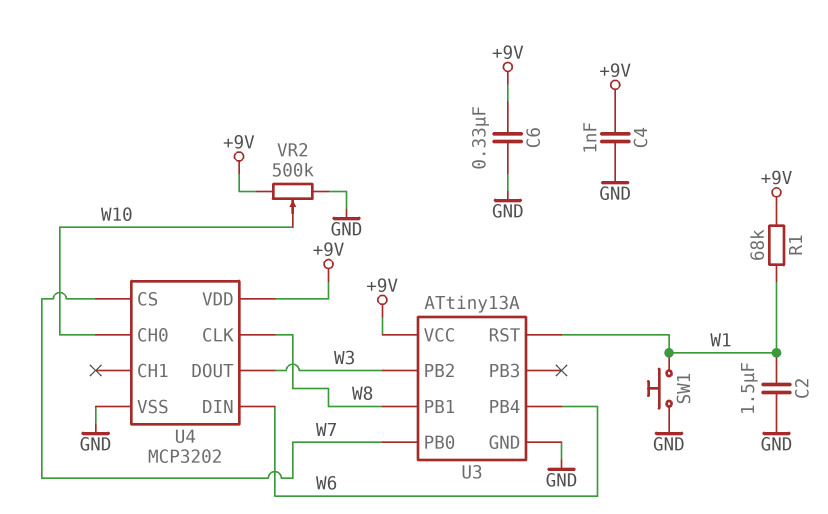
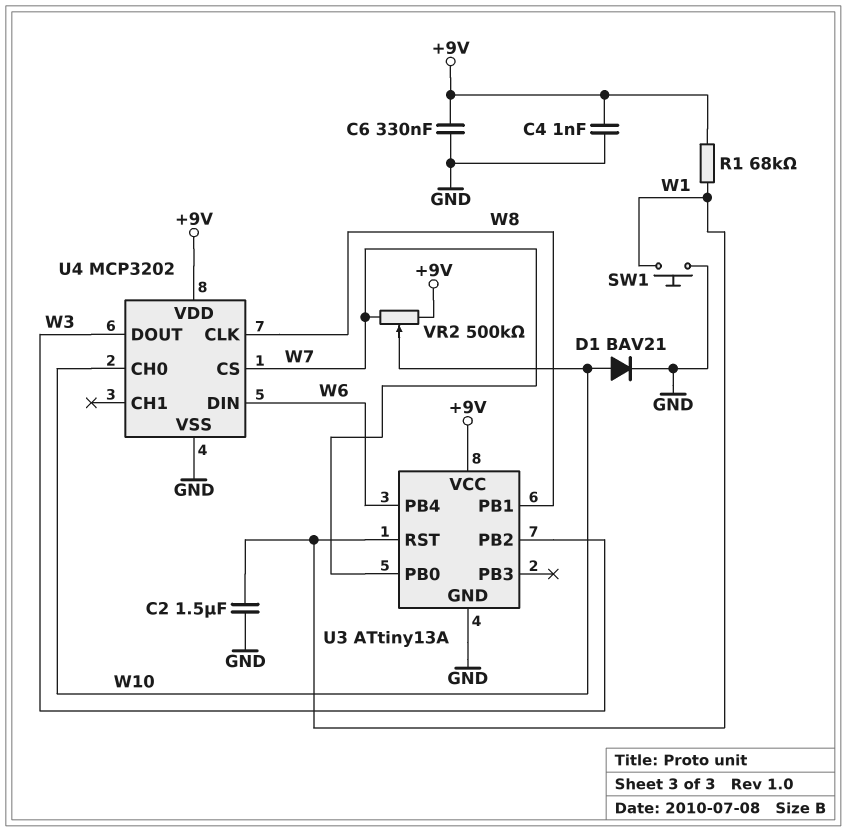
D1: none -> diode BAV21 (A W10, K GND)
VR2: 500k (+9V, GND, wiper W10) -> 500k (+9V, W7, wiper W10)

